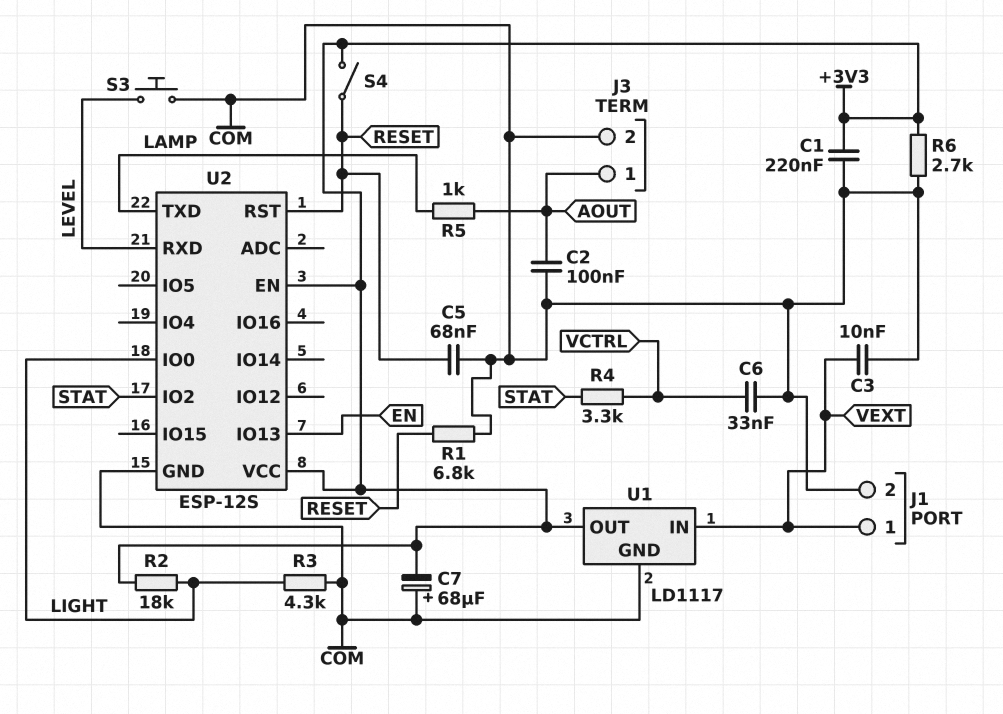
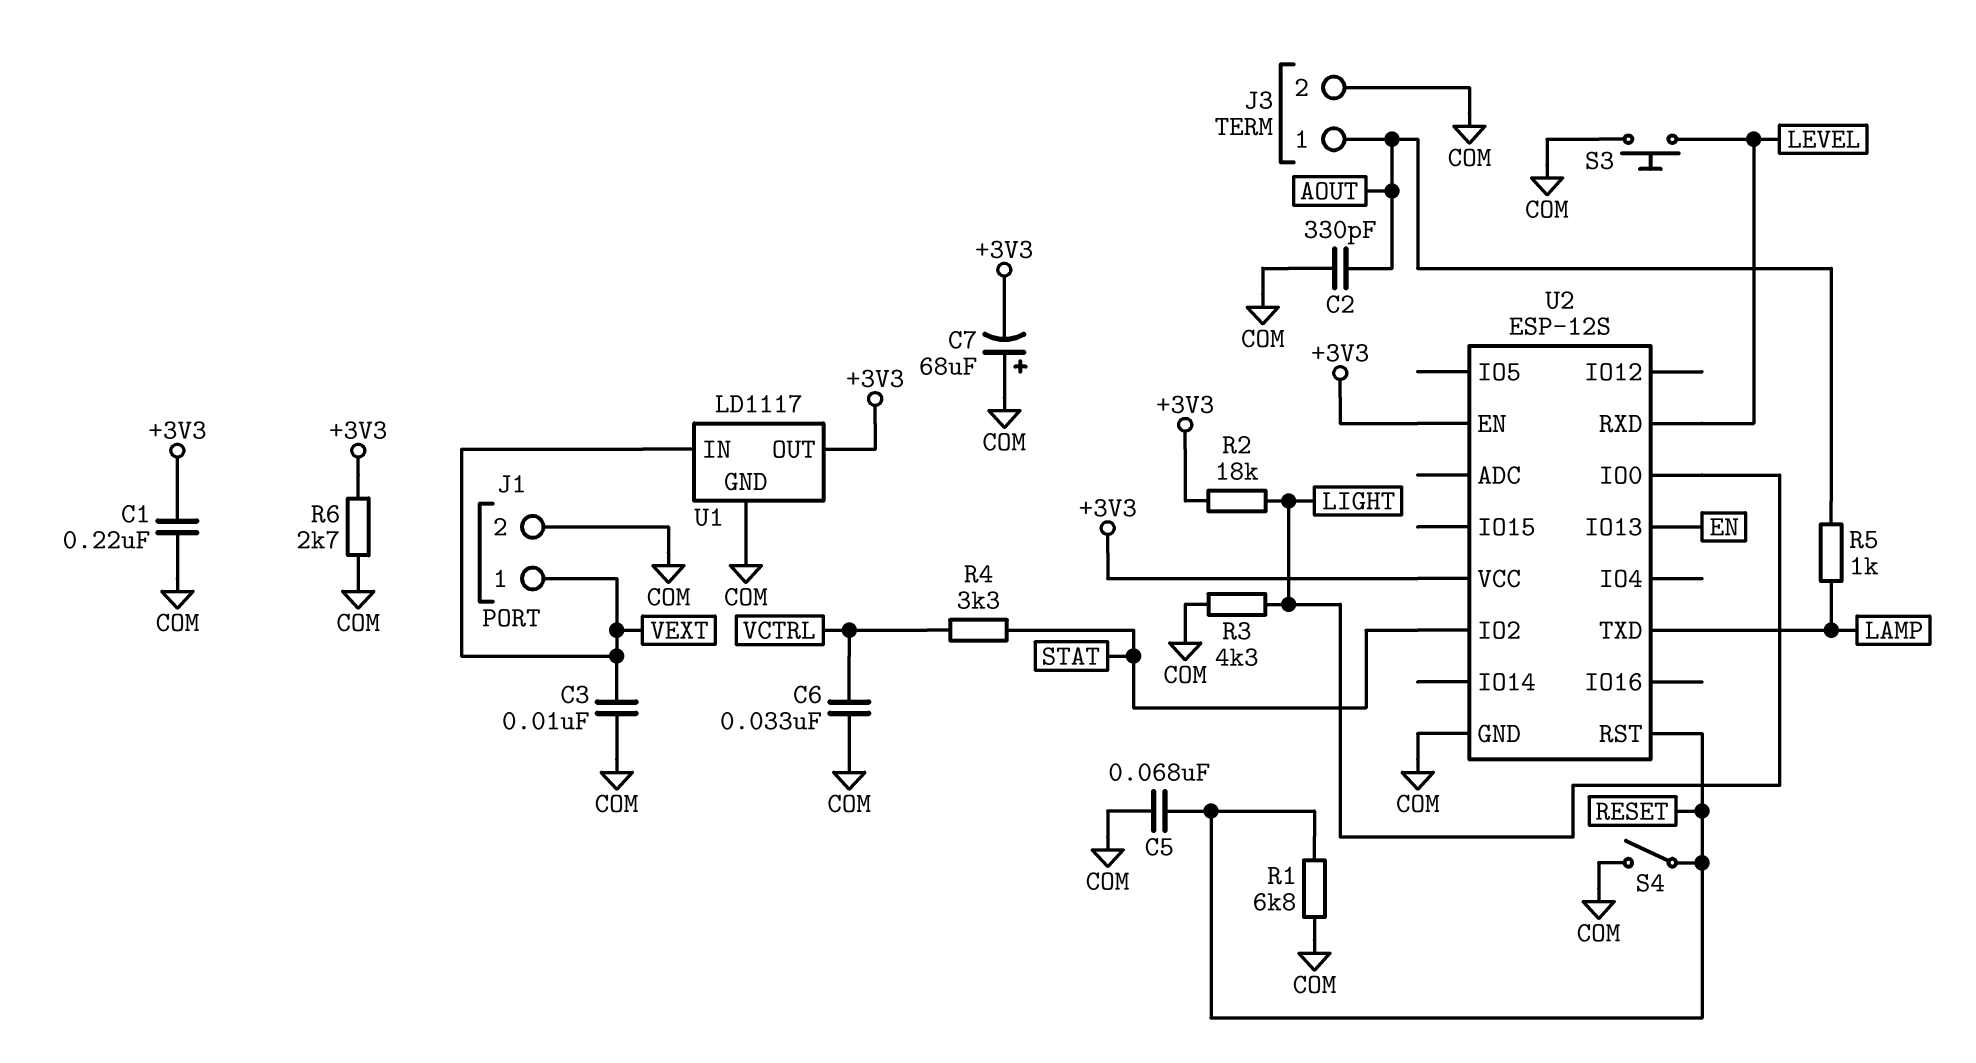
C2: 100nF (AOUT, COM) -> 330pF (AOUT, COM)
S4: switch (+3V3, RESET) -> switch (COM, RESET)

